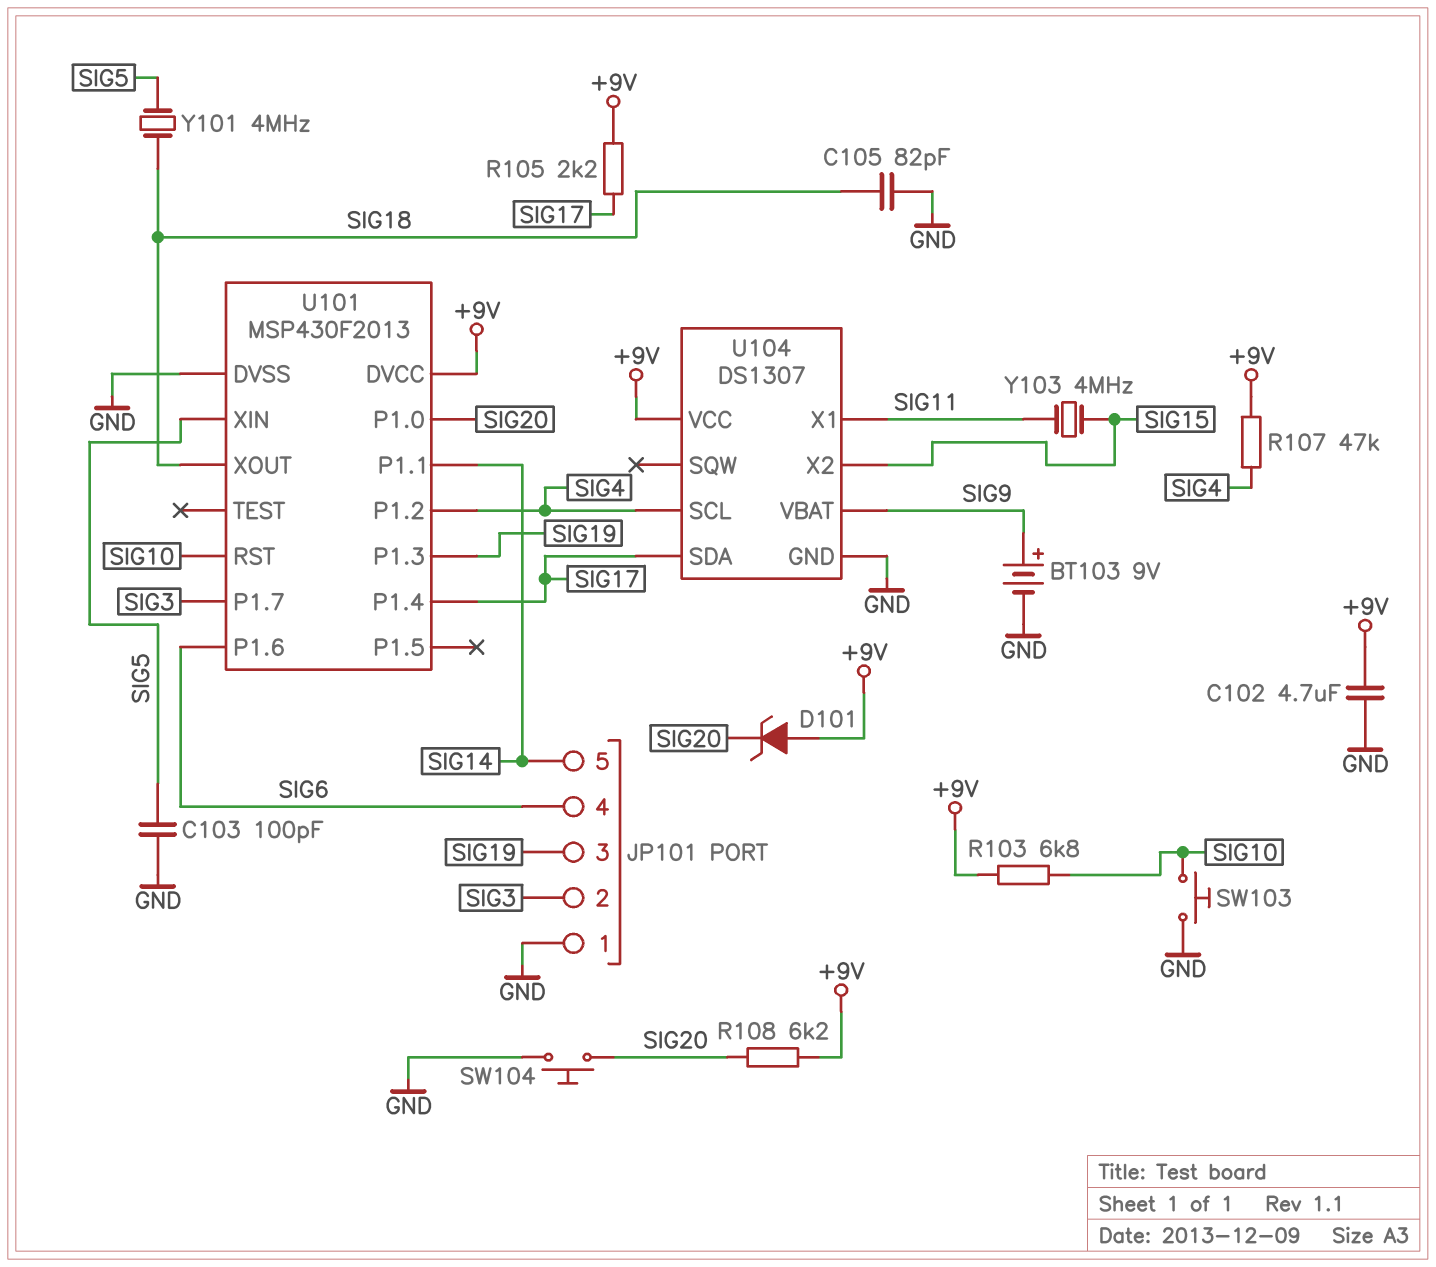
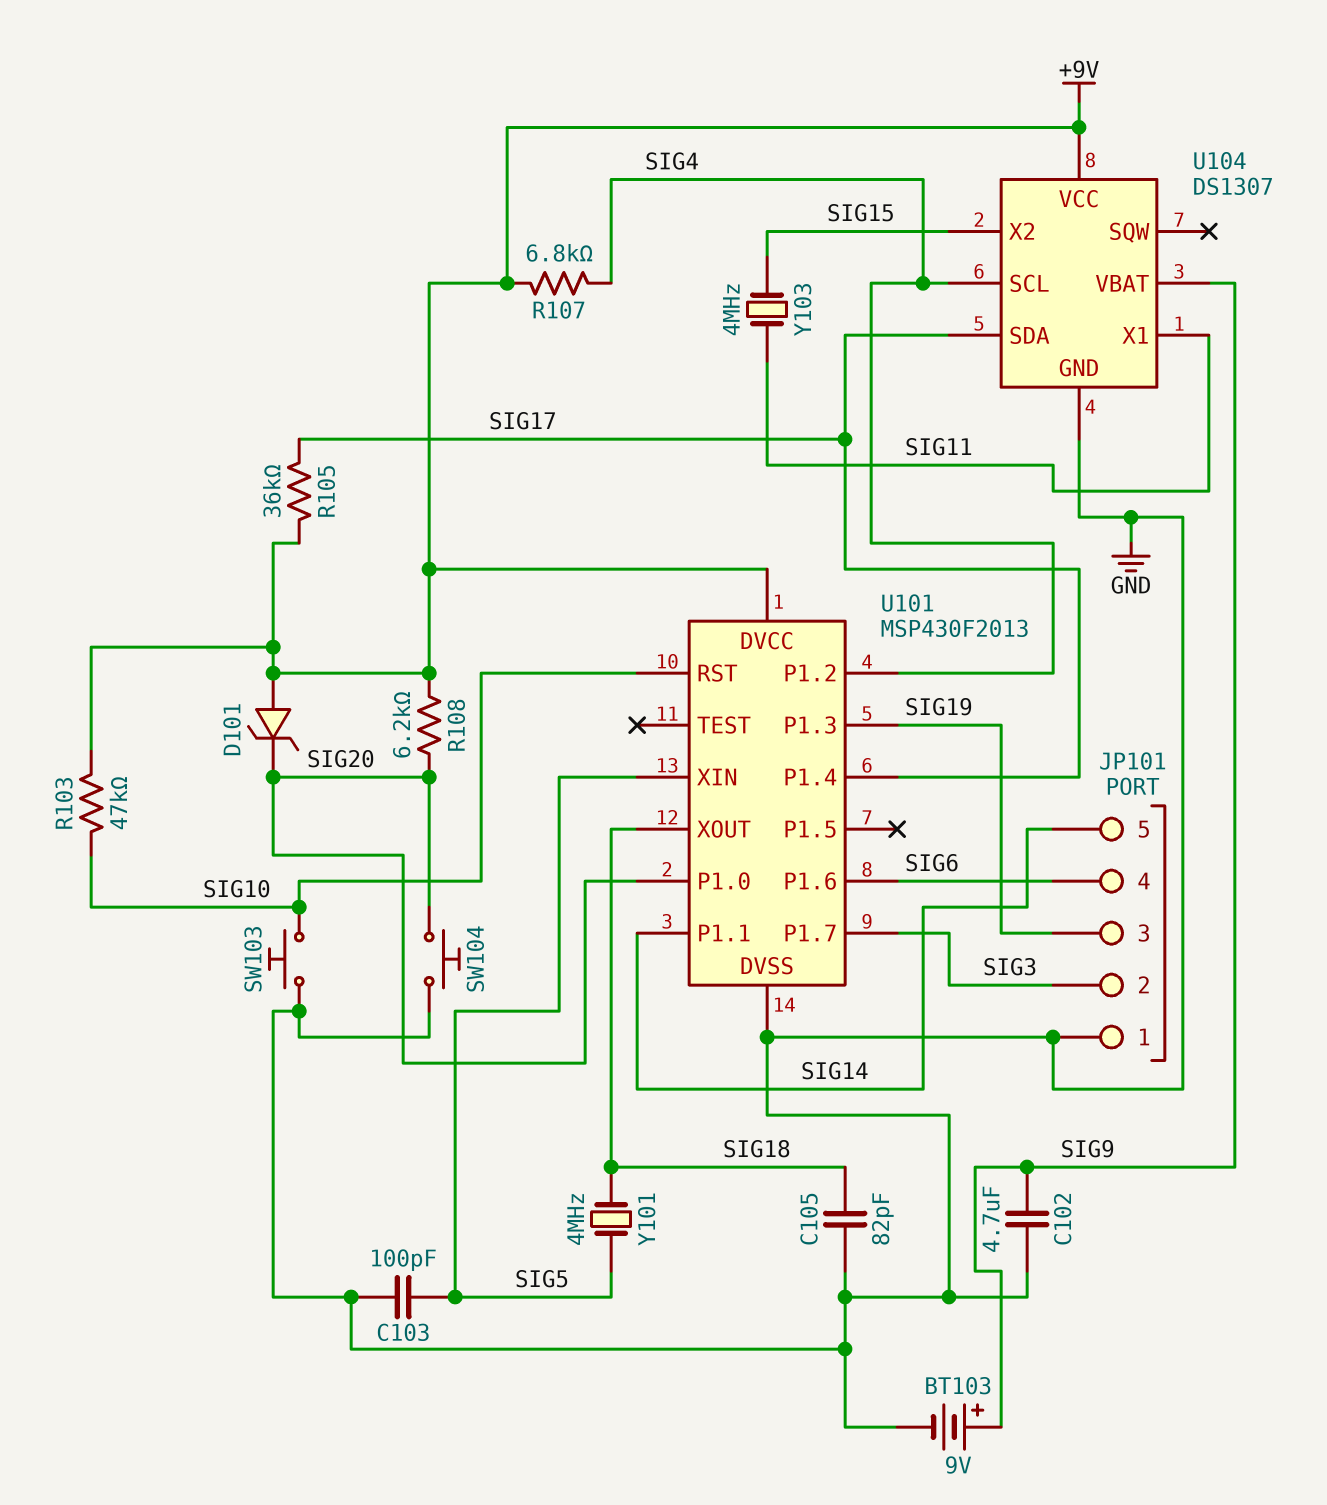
C102: 4.7uF (+9V, GND) -> 4.7uF (GND, SIG9)
R103: 6.8k (+9V, SIG10) -> 47k (+9V, SIG10)
R105: 2.2k (+9V, SIG17) -> 36k (+9V, SIG17)
R107: 47k (+9V, SIG4) -> 6.8k (+9V, SIG4)

